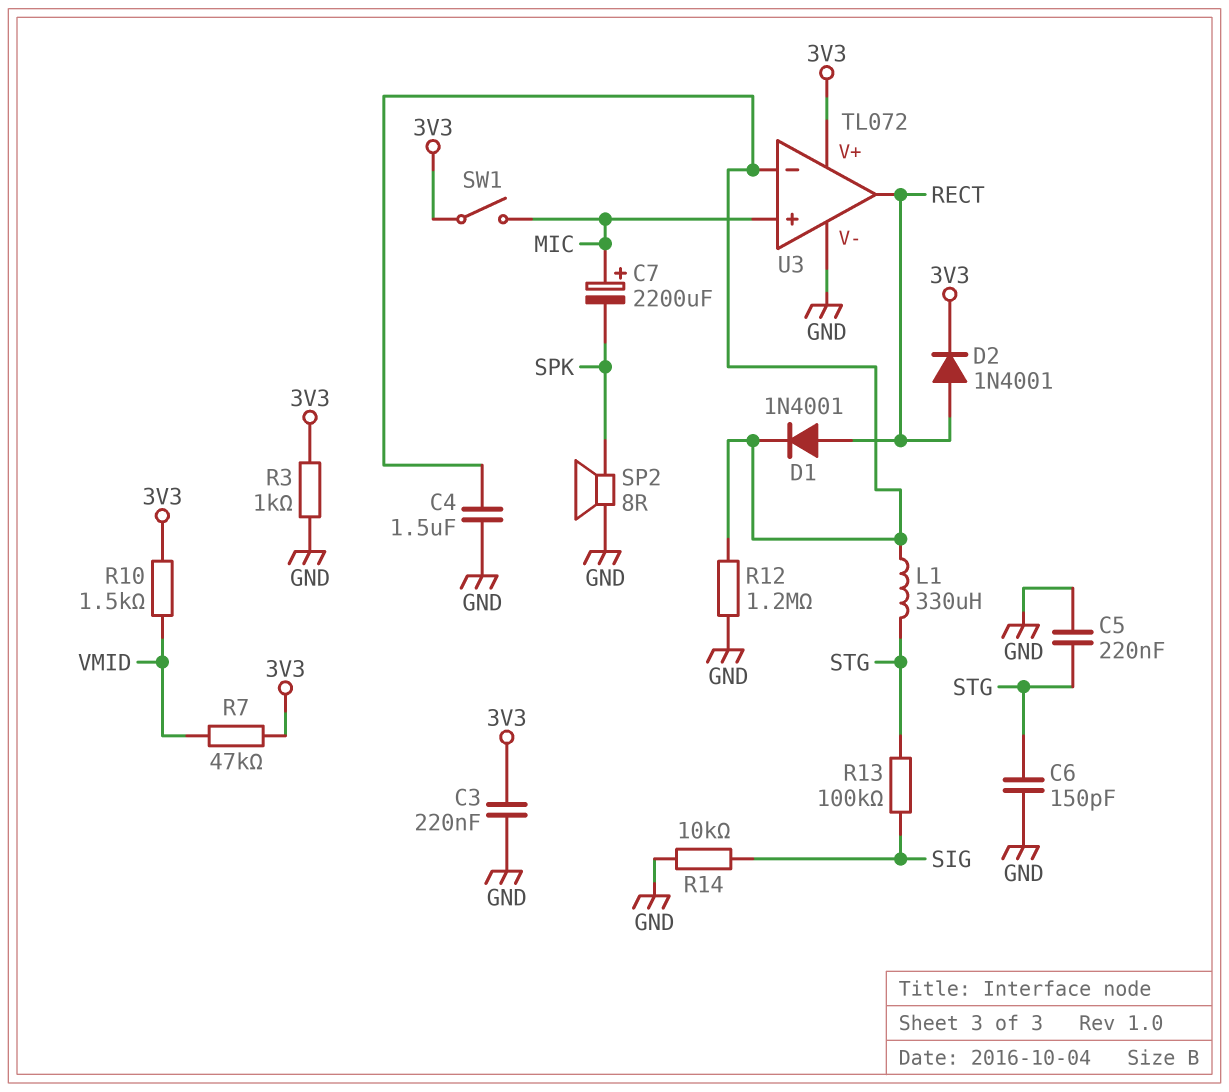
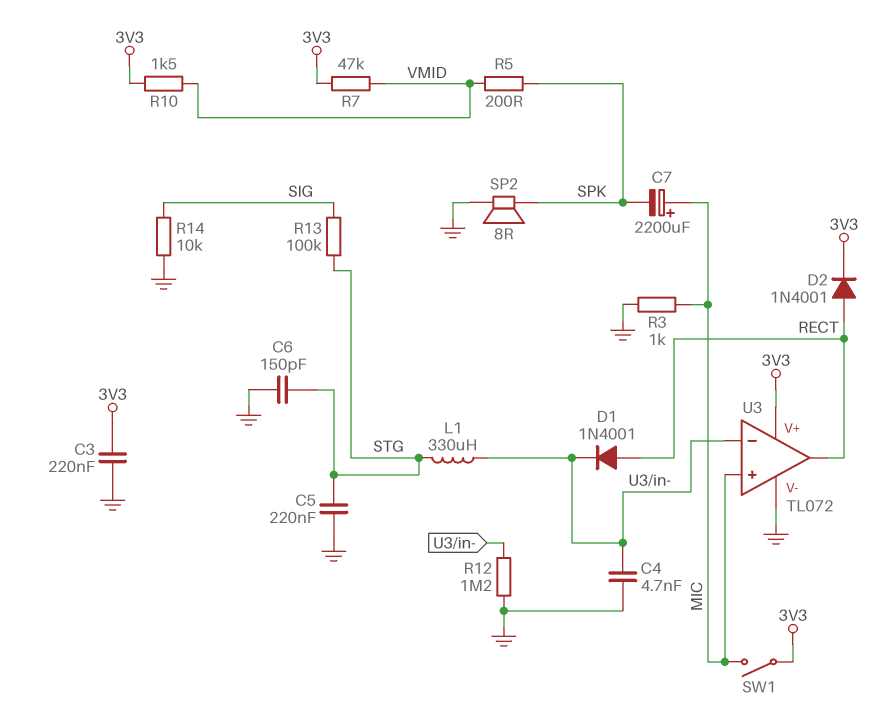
C4: 1.5uF (GND, U3/in-) -> 4.7nF (GND, U3/in-)
R3: 1k (3V3, GND) -> 1k (GND, MIC)
R5: none -> 200 (SPK, VMID)

